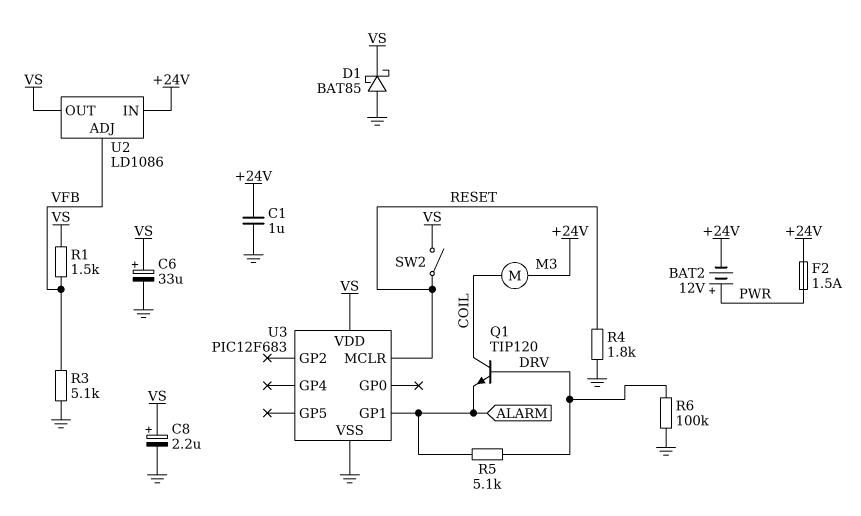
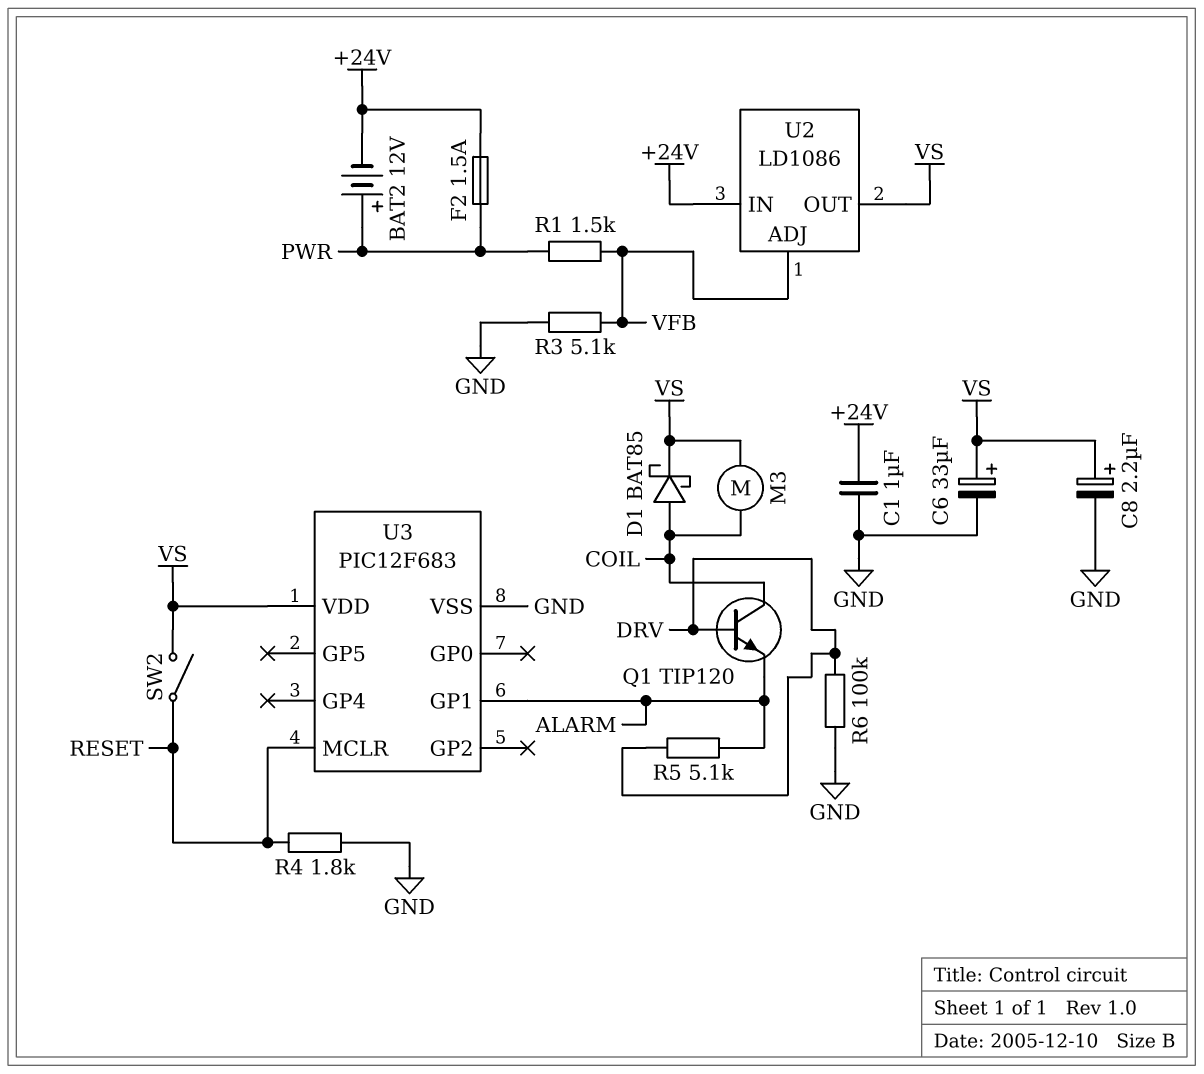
D1: schottky BAT85 (A GND, K VS) -> schottky BAT85 (A COIL, K VS)
M3: motor (+24V, COIL) -> motor (COIL, VS)
R1: 1.5k (VFB, VS) -> 1.5k (PWR, VFB)

